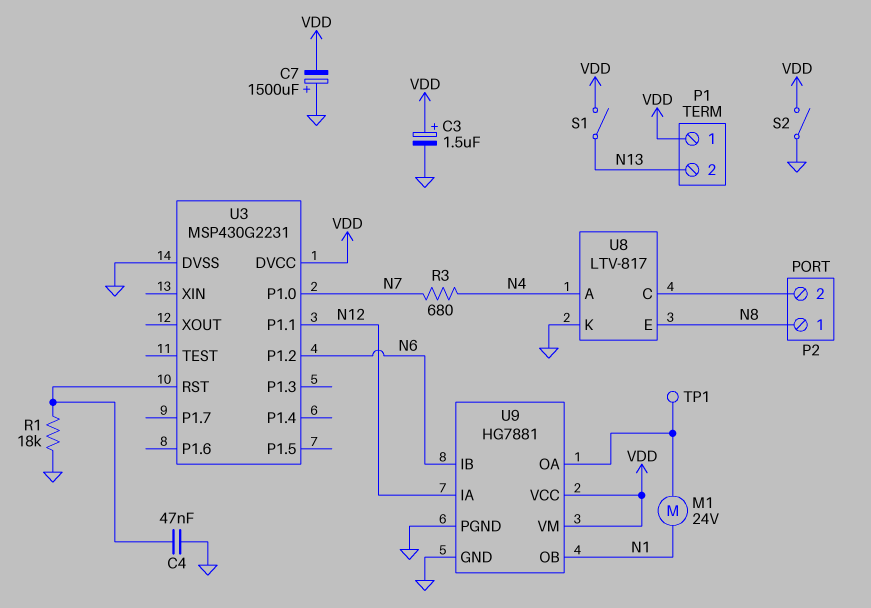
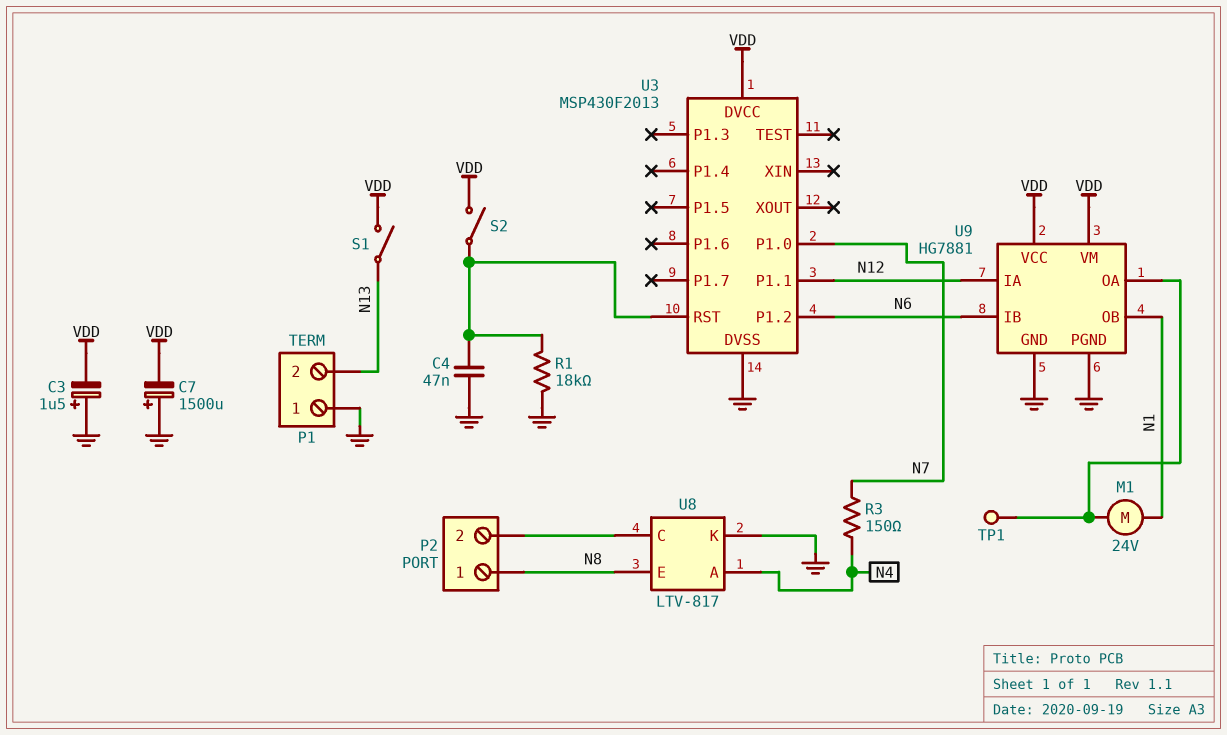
C3: 1.5uF (plus VDD, minus GND) -> 1.5uF (plus GND, minus VDD)
P1 pin 1: VDD -> GND
R3: 680 (N4, N7) -> 150 (N4, N7)
S2: switch (GND, VDD) -> switch (U3/RST, VDD)
U3: MSP430G2231 -> MSP430F2013

